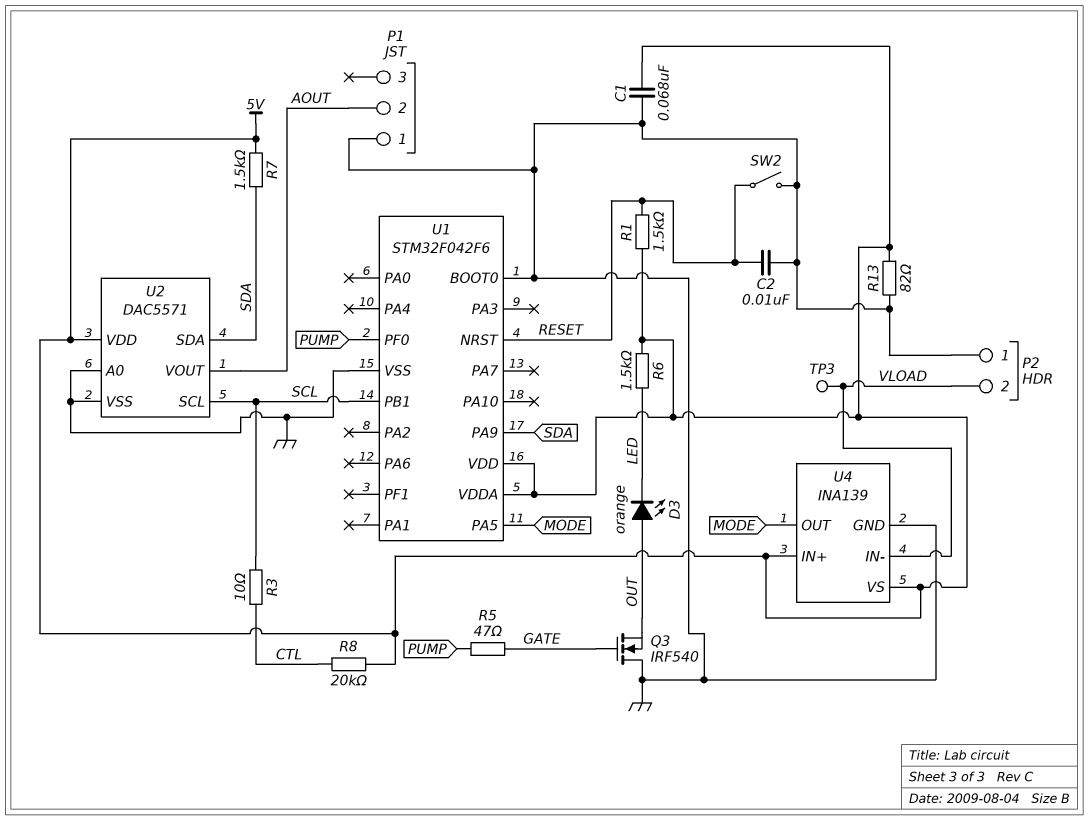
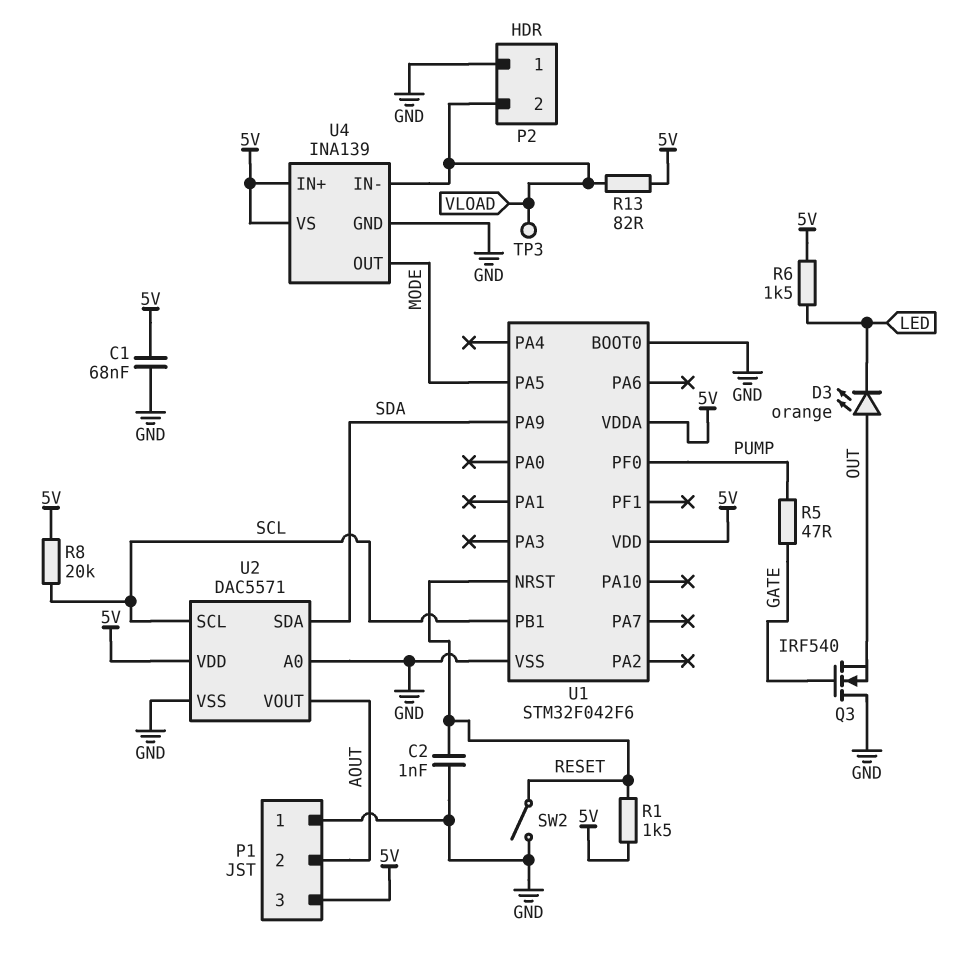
C2: 10nF (GND, RESET) -> 1nF (GND, RESET)
P1 pin 3: none -> 5V
R3: 10 (CTL, SCL) -> none
R7: 1.5k (5V, SDA) -> none
R8: 20k (5V, CTL) -> 20k (5V, SCL)
R13: 82 (5V, GND) -> 82 (5V, VLOAD)

